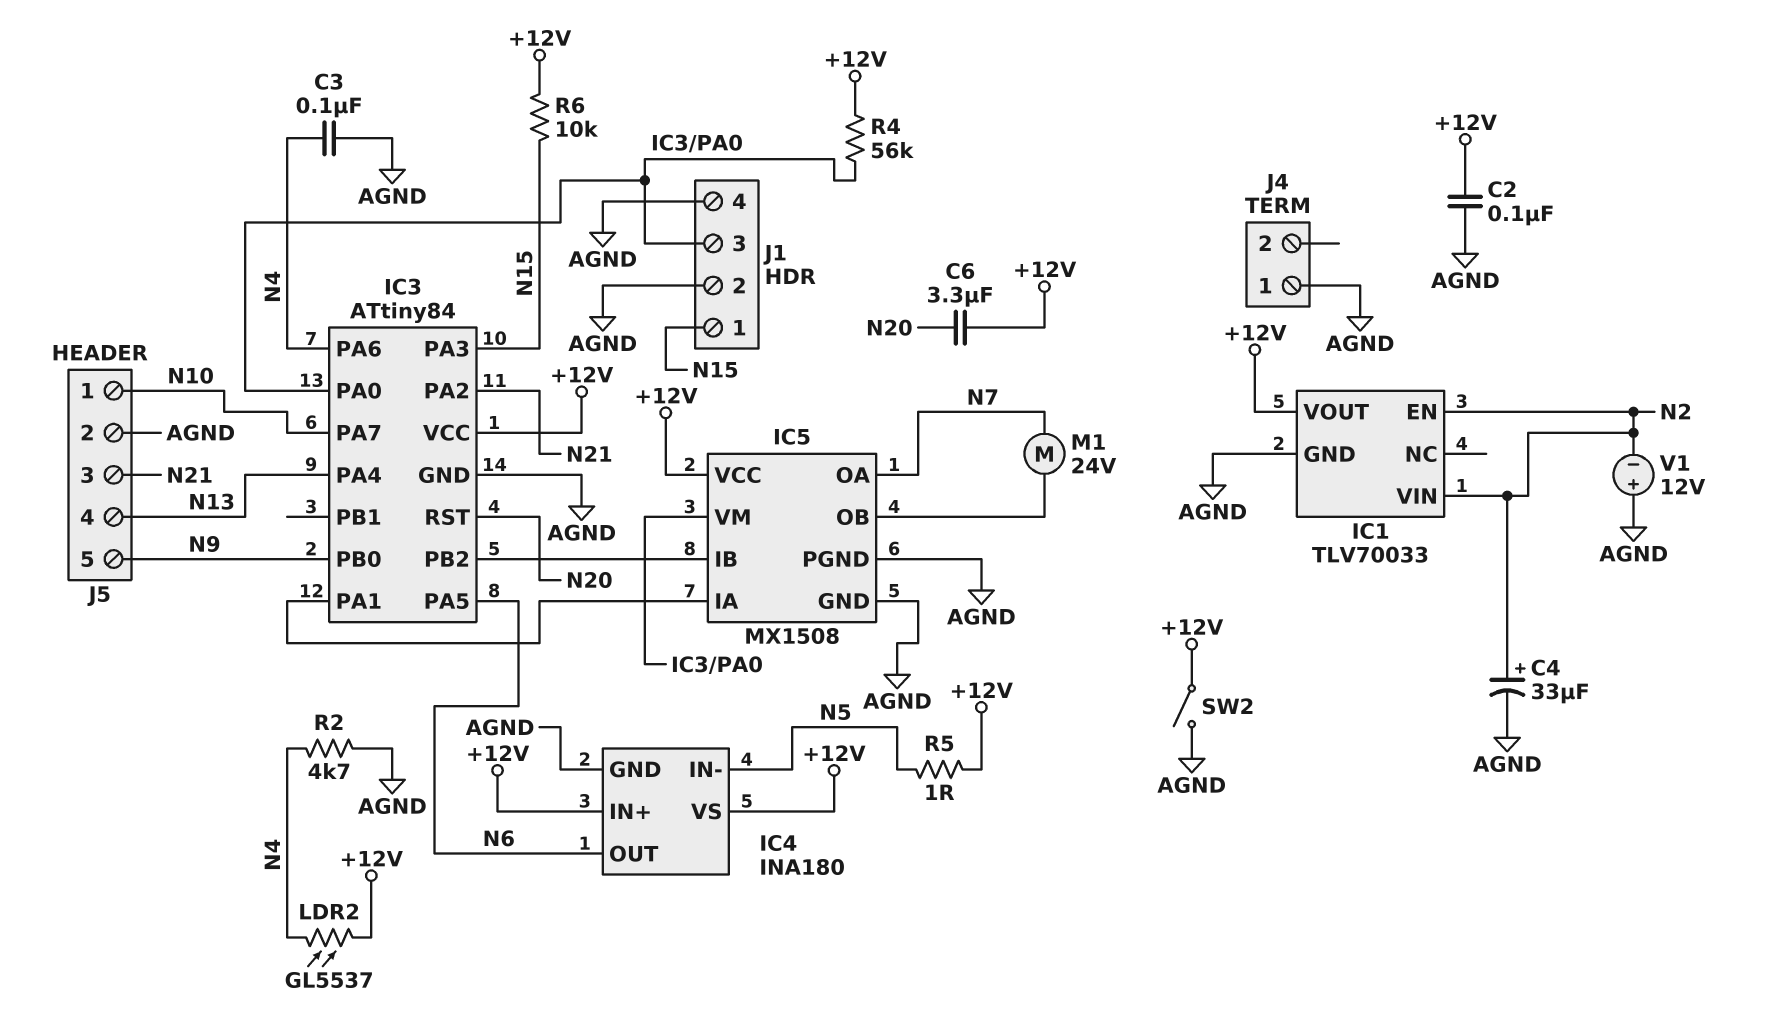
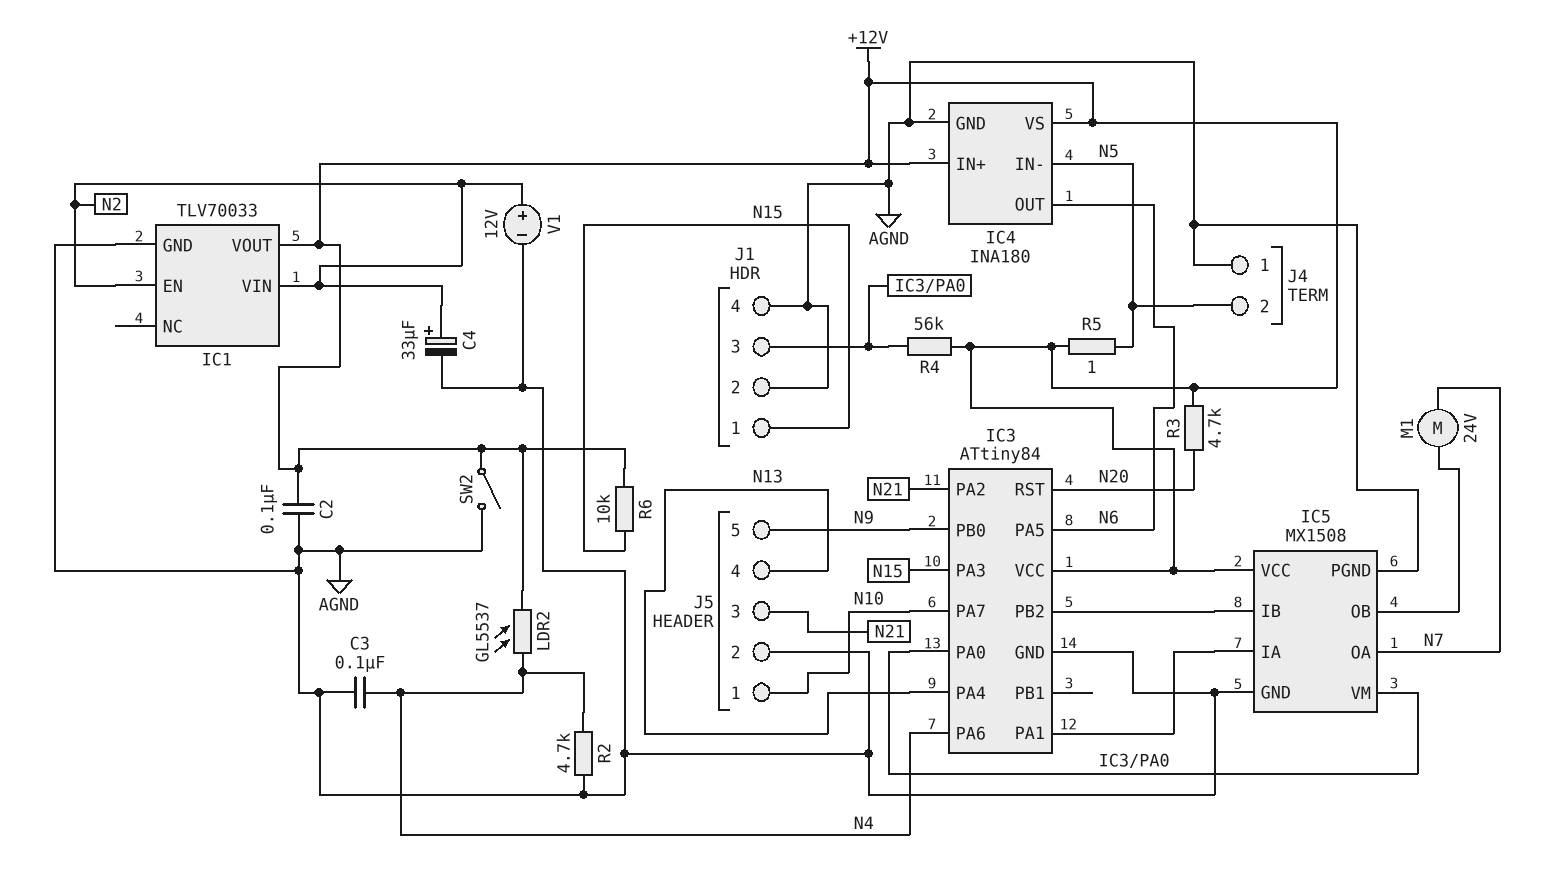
C6: 3.3uF (+12V, N20) -> none
J4 pin 2: none -> N5
R3: none -> 4.7k (+12V, N20)
V1: 12V (plus AGND, minus N2) -> 12V (plus N2, minus AGND)

